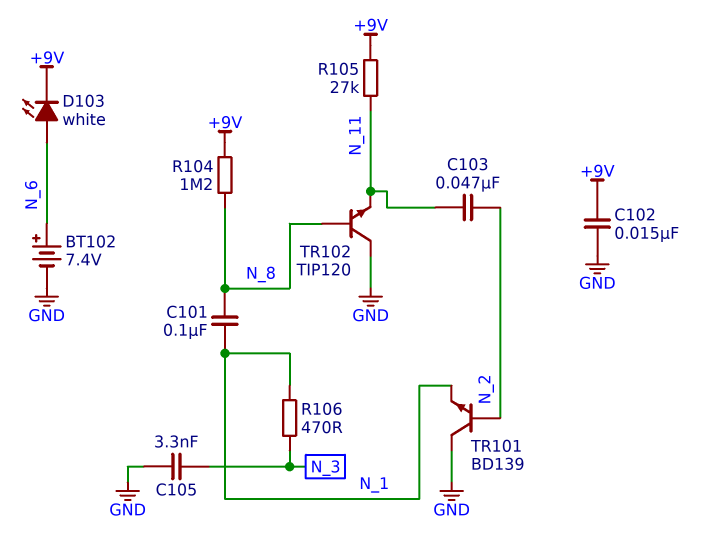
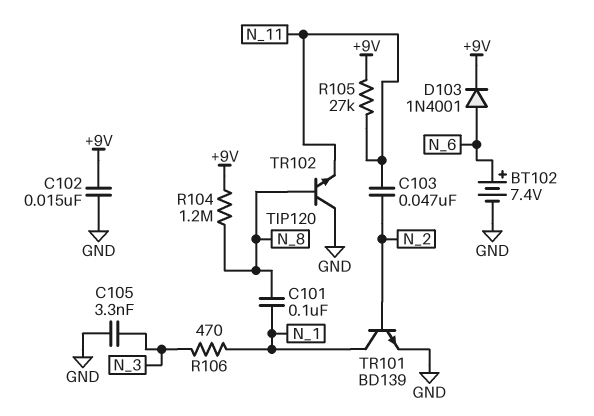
D103: LED white (A N_6, K +9V) -> diode 1N4001 (A N_6, K +9V)
TR101: NPN BD139 (B N_2, C GND, E N_1) -> NPN BD139 (B N_2, C N_1, E GND)

